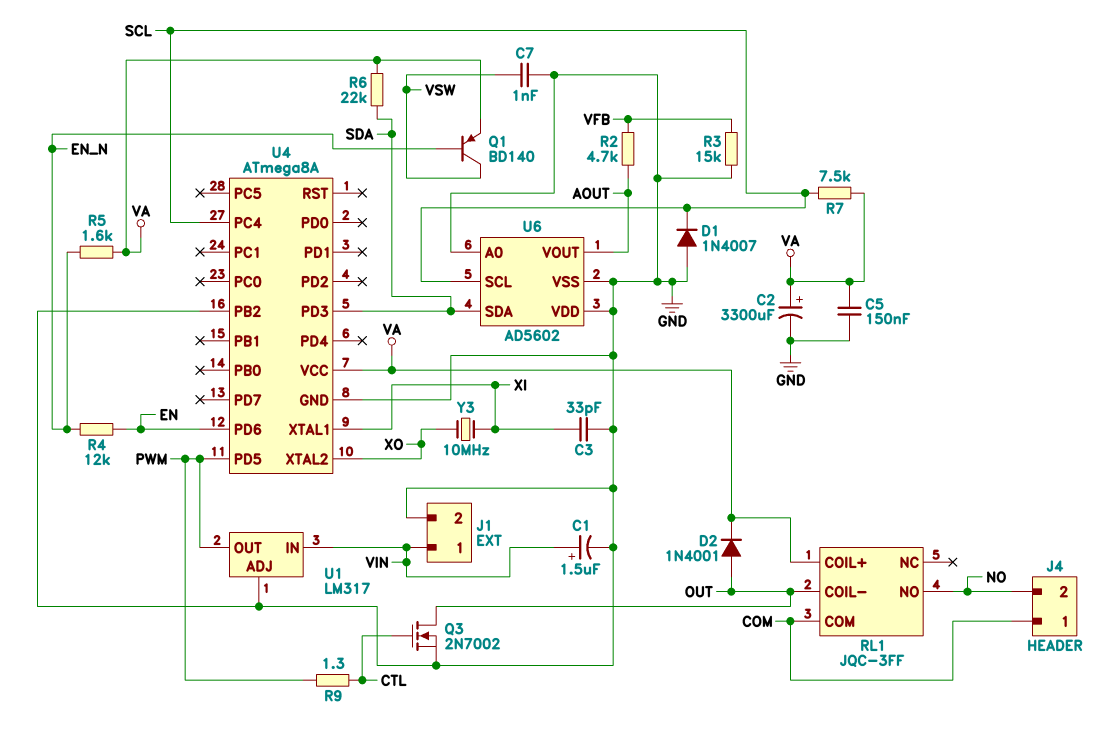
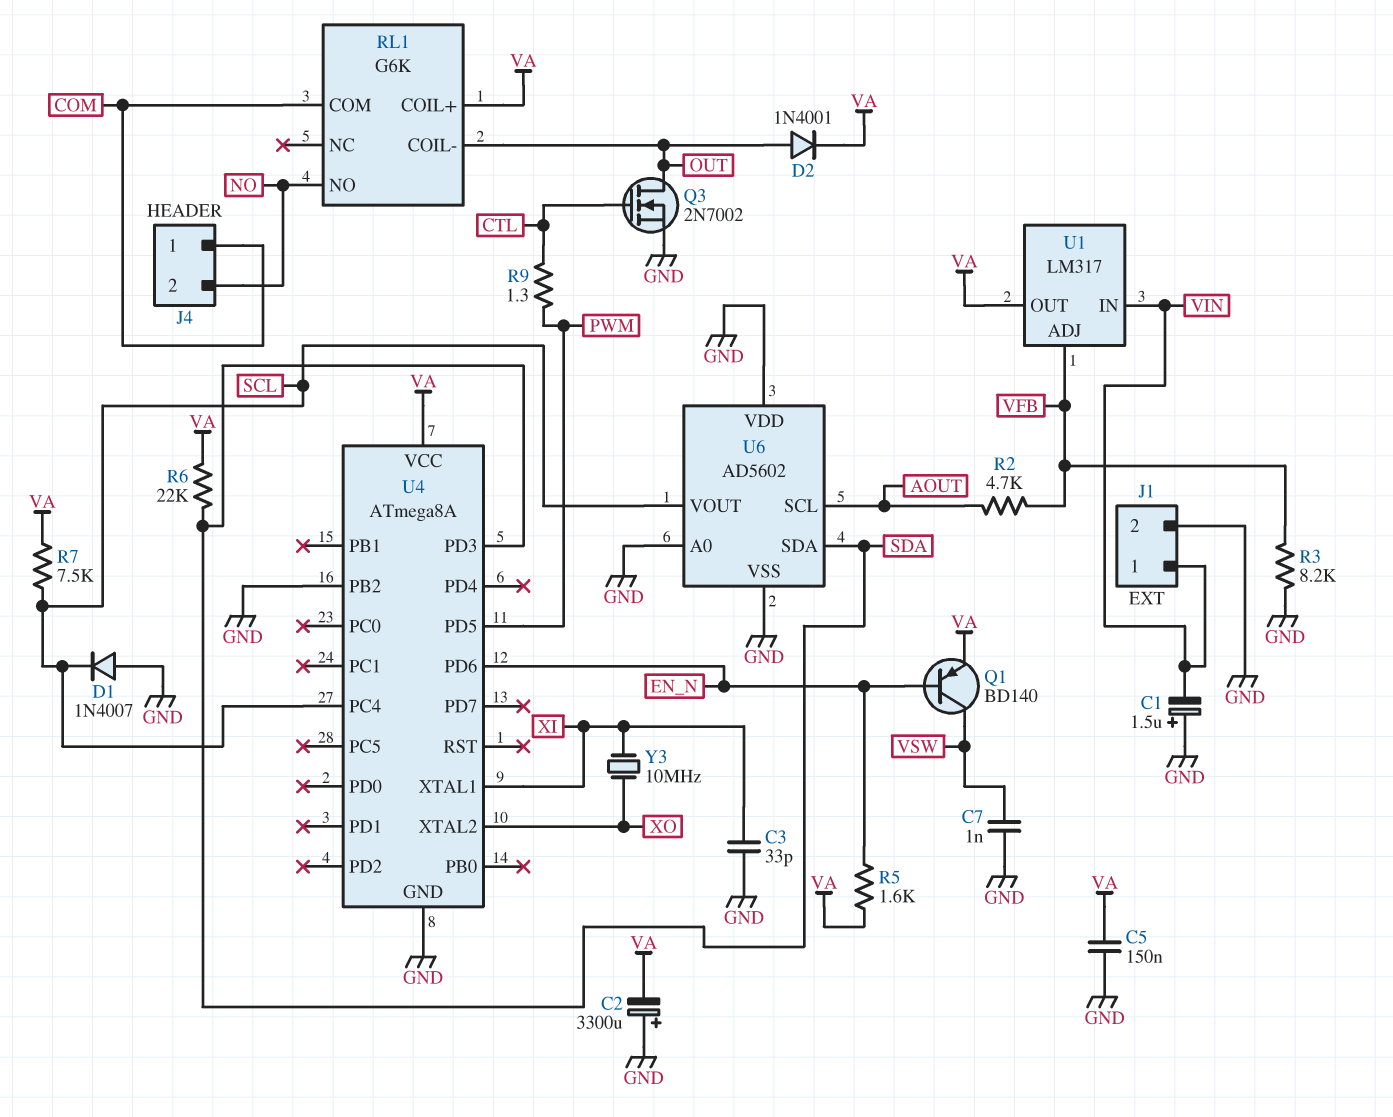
C1: 1.5uF (plus VIN, minus GND) -> 1.5uF (plus GND, minus VIN)
C2: 3300uF (plus VA, minus GND) -> 3300uF (plus GND, minus VA)
R3: 15k (GND, VFB) -> 8.2k (GND, VFB)
R4: 12k (EN, EN_N) -> none
RL1: JQC-3FF -> G6K
U1 pin ADJ: GND -> VFB
U1 pin OUT: PWM -> VA
U4 pin PD6: EN -> EN_N
U6 pin SCL: SCL -> AOUT
U6 pin VOUT: AOUT -> SCL

